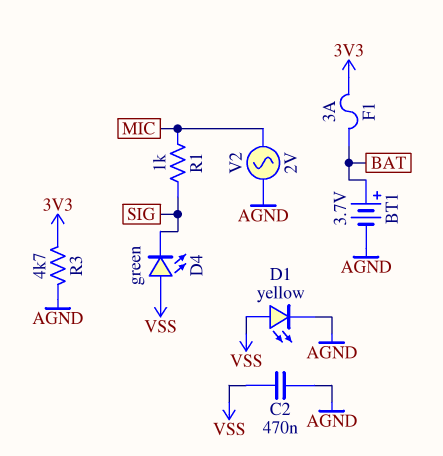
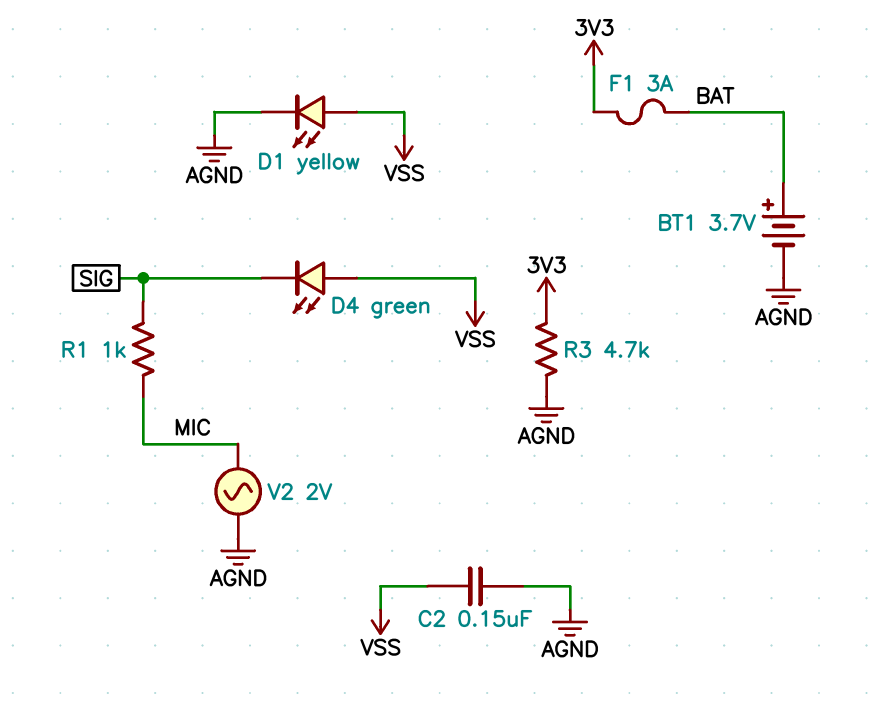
C2: 470nF (AGND, VSS) -> 150nF (AGND, VSS)

